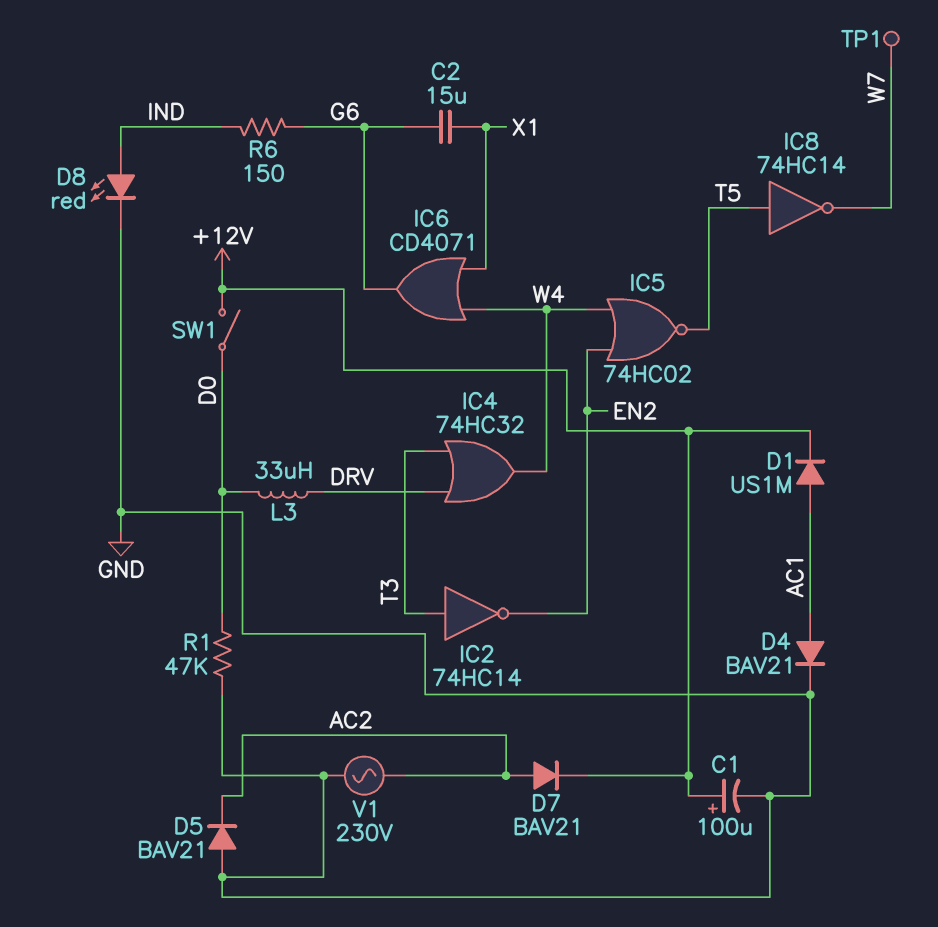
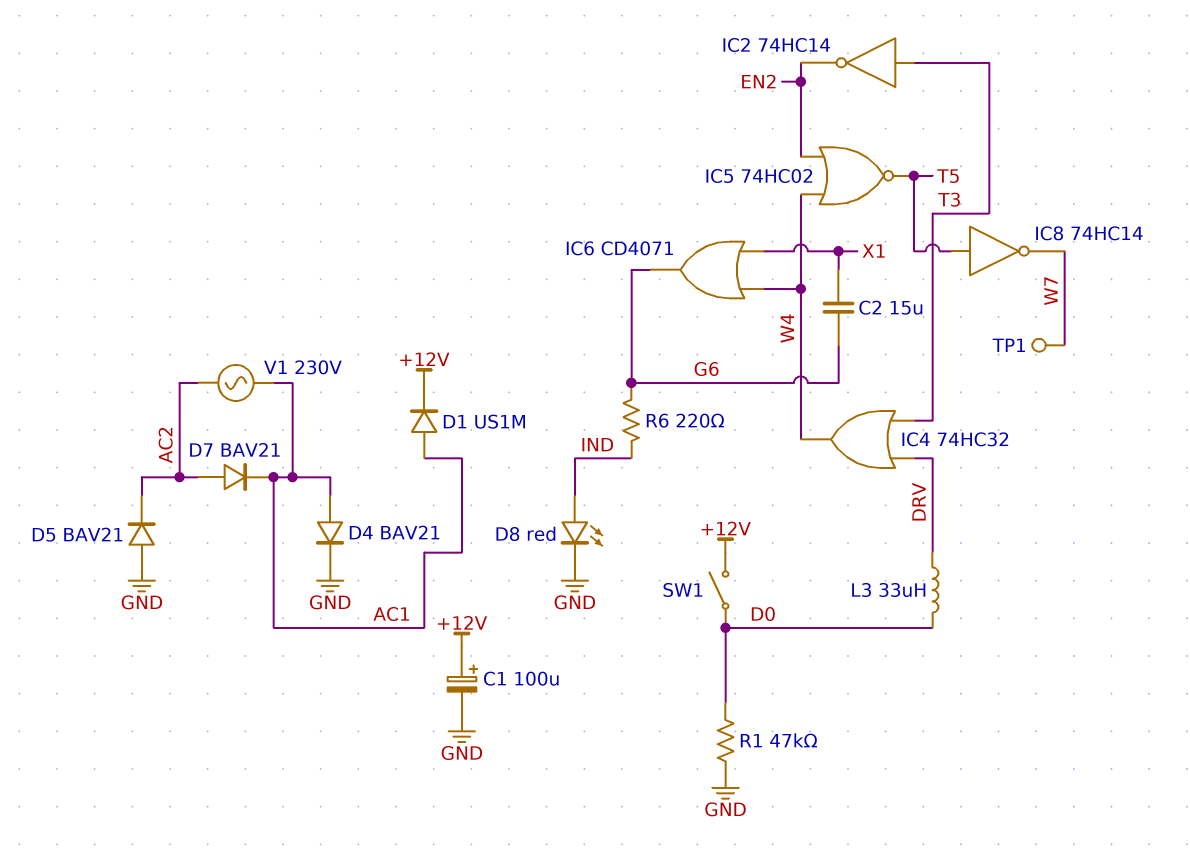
D7: diode BAV21 (A AC2, K +12V) -> diode BAV21 (A AC2, K AC1)
R6: 150 (G6, IND) -> 220 (G6, IND)
V1: AC 230V (AC2, GND) -> AC 230V (AC1, AC2)

